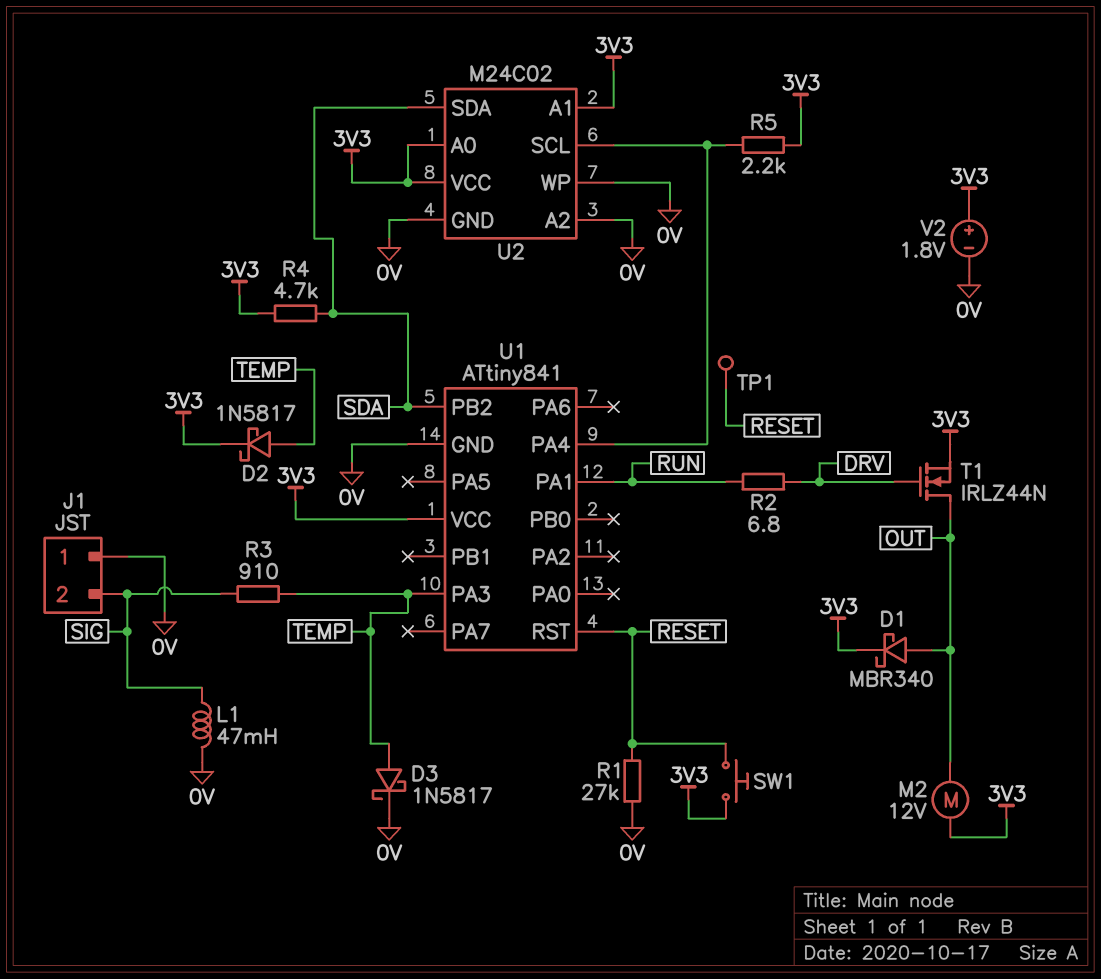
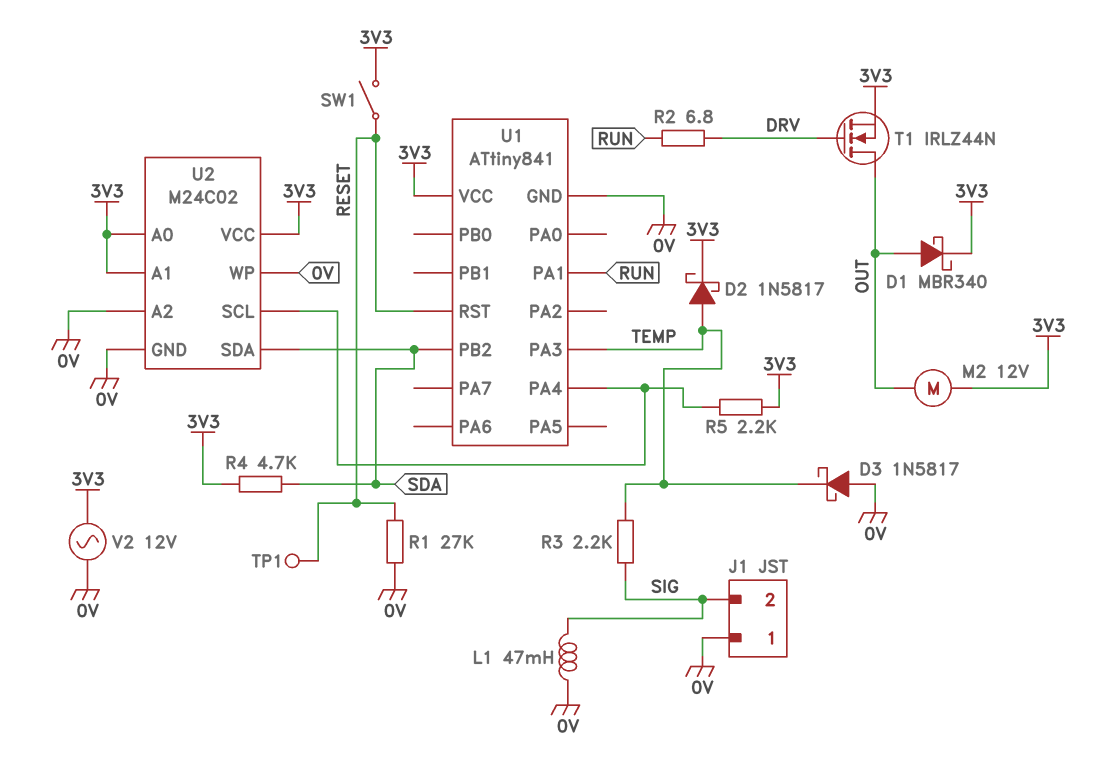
D3: schottky 1N5817 (A TEMP, K 0V) -> schottky 1N5817 (A 0V, K TEMP)
R3: 910 (SIG, TEMP) -> 2.2k (SIG, TEMP)
SW1: button (3V3, RESET) -> switch (3V3, RESET)
V2: 1.8V (plus 3V3, minus 0V) -> AC 12V (0V, 3V3)

